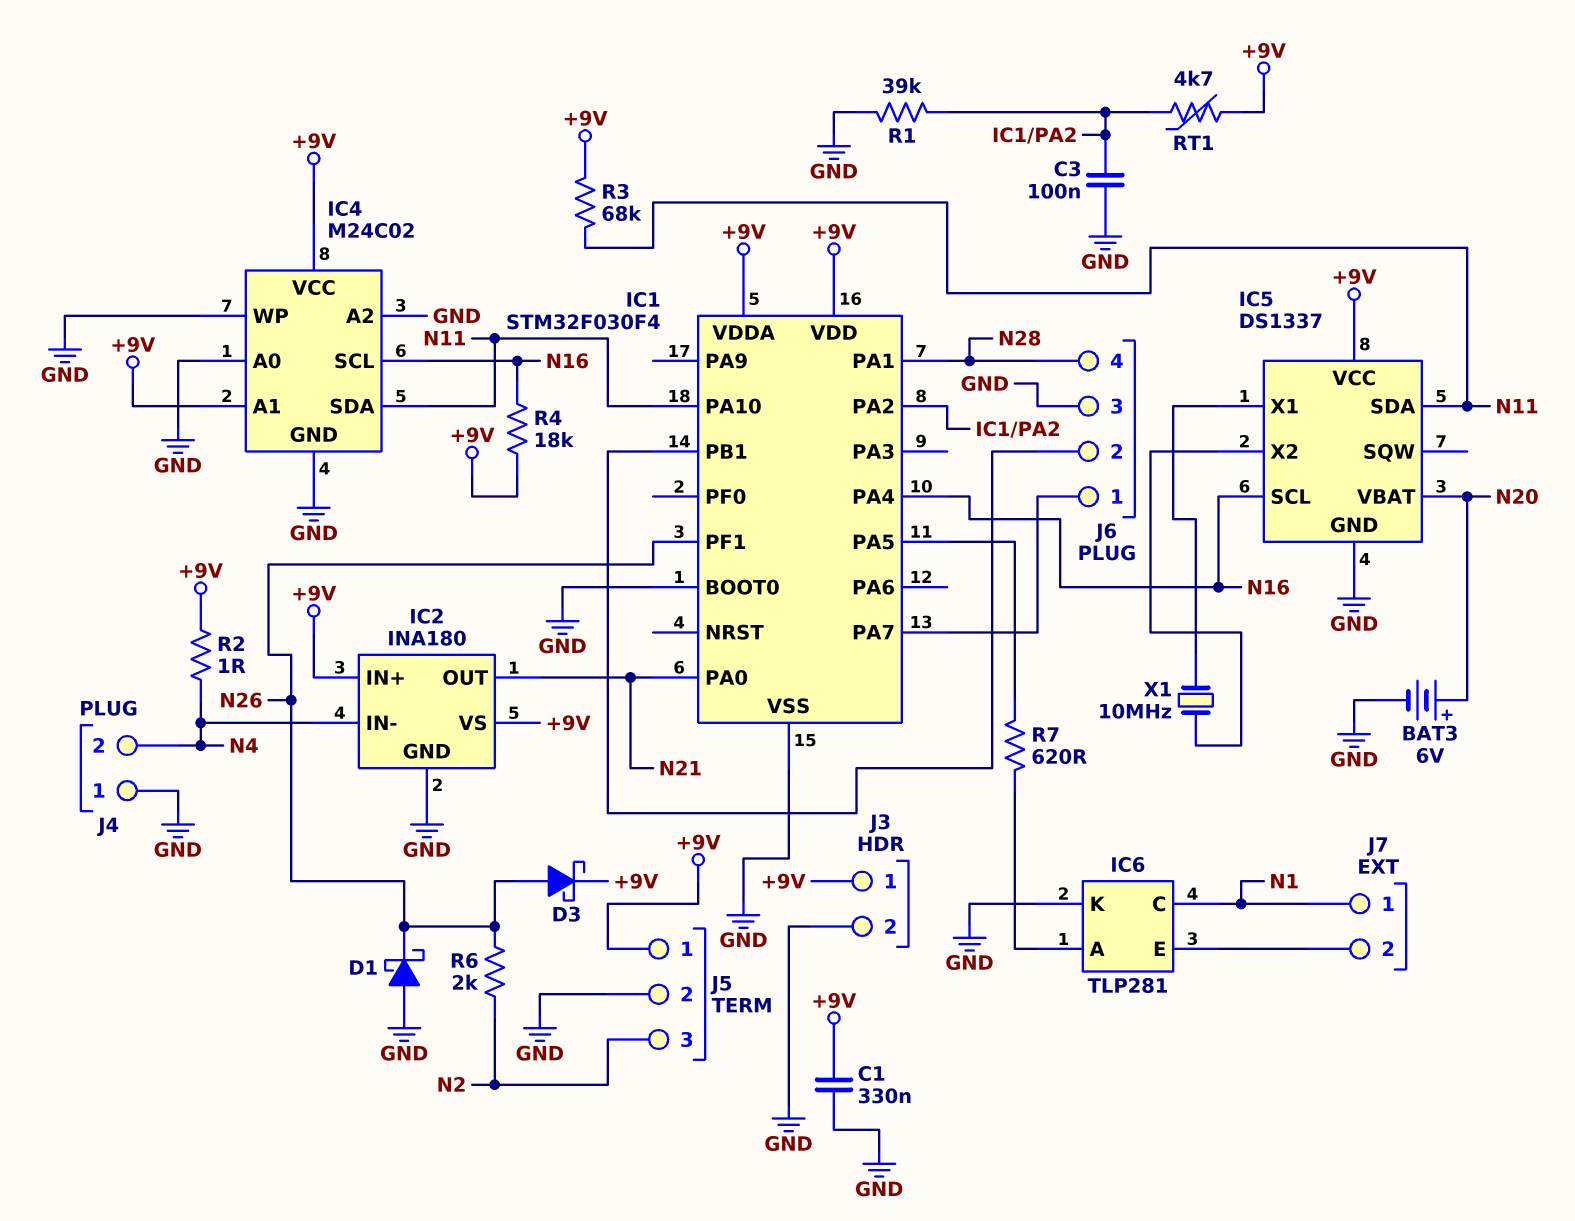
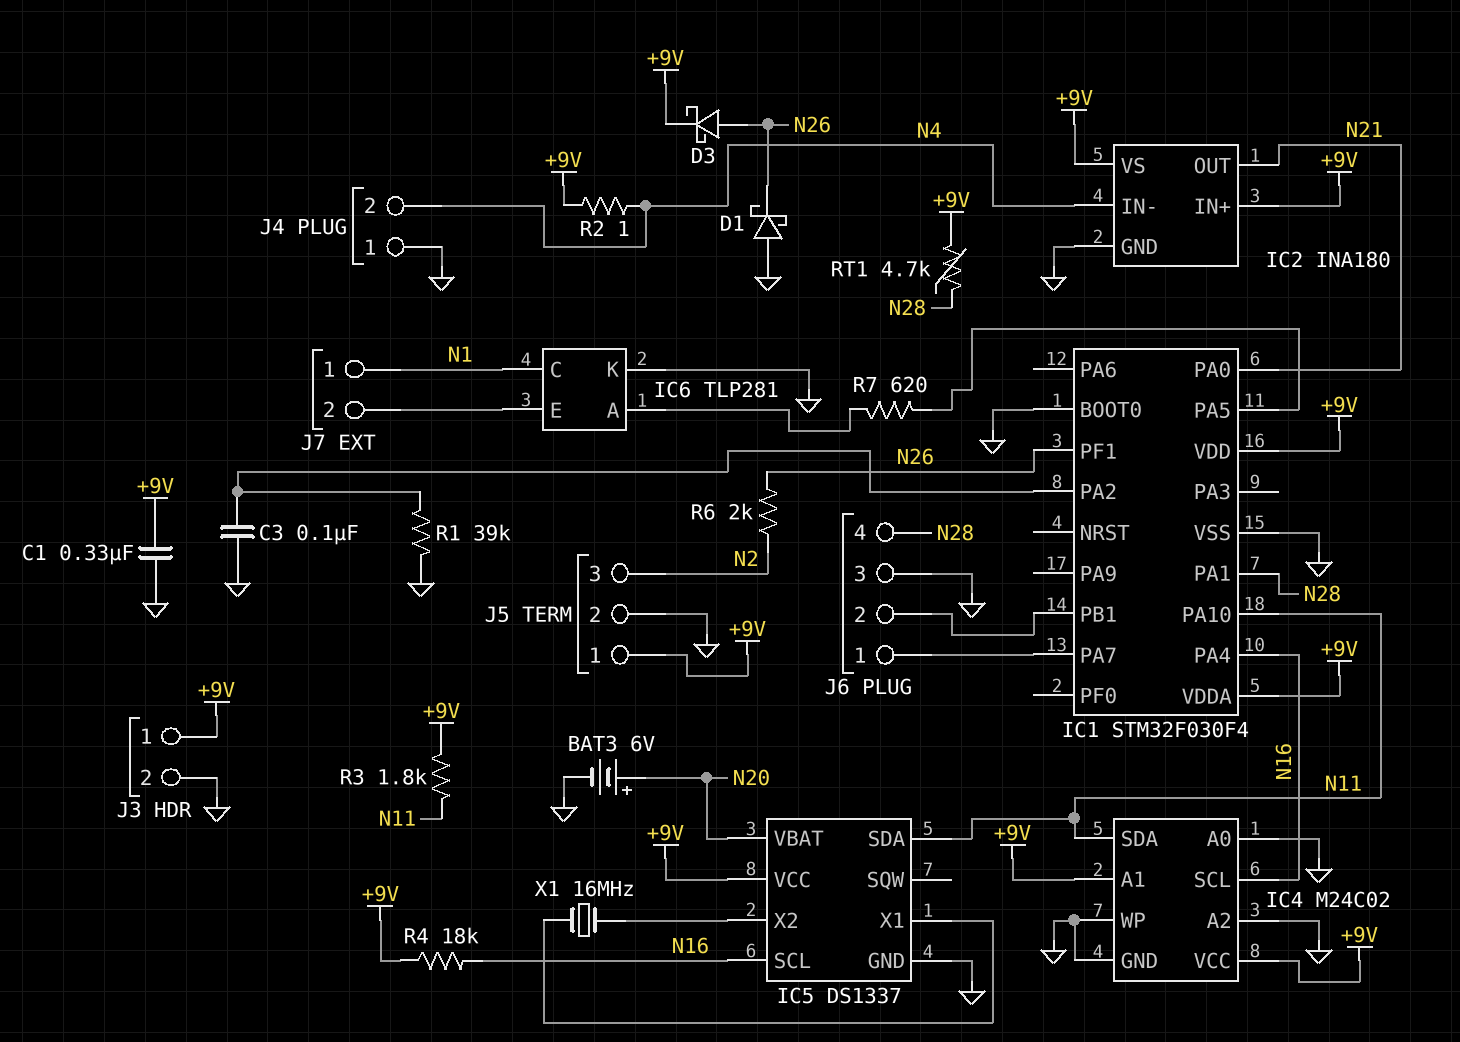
R3: 68k (+9V, N11) -> 1.8k (+9V, N11)
RT1: 4.7k (+9V, IC1/PA2) -> 4.7k (+9V, N28)
X1: 10MHz (IC5/X1, IC5/X2) -> 16MHz (IC5/X1, IC5/X2)

